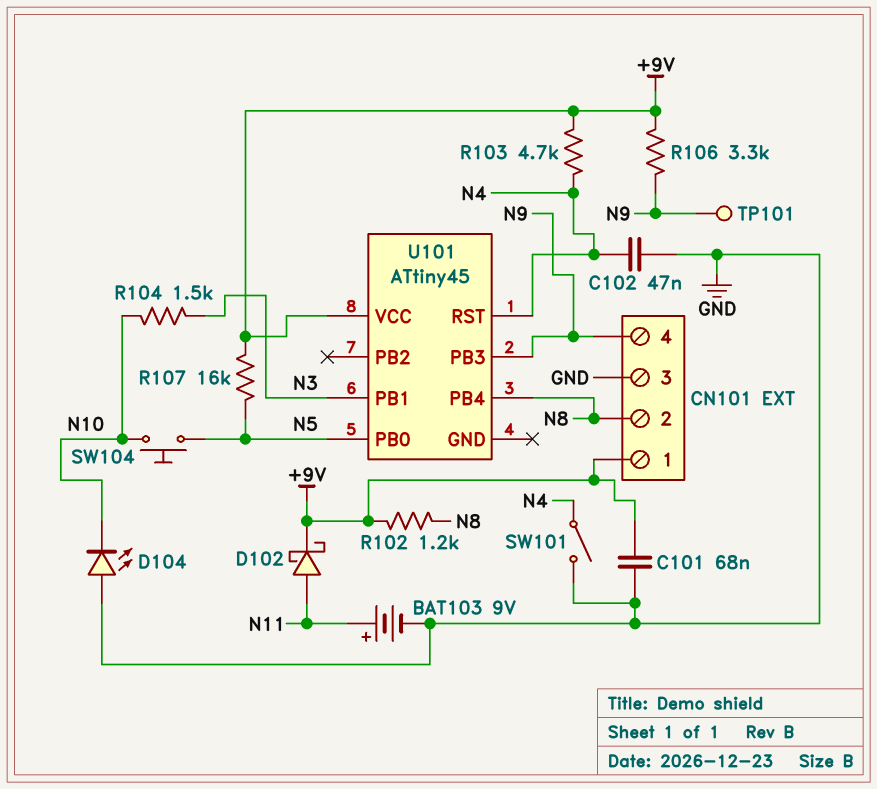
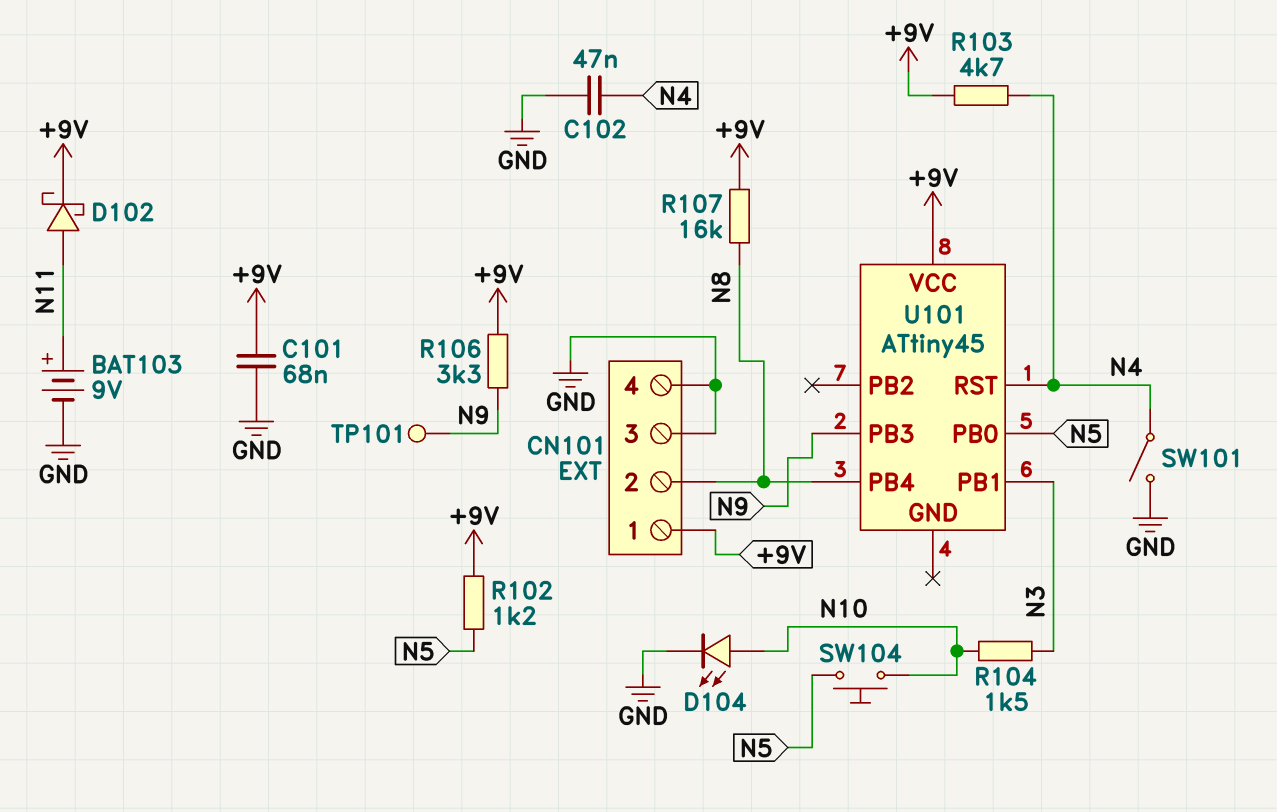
CN101 pin 4: N9 -> GND
D104: LED (A GND, K N10) -> LED (A N10, K GND)
R102: 1.2k (+9V, N8) -> 1.2k (+9V, N5)
R107: 16k (+9V, N5) -> 16k (+9V, N8)

